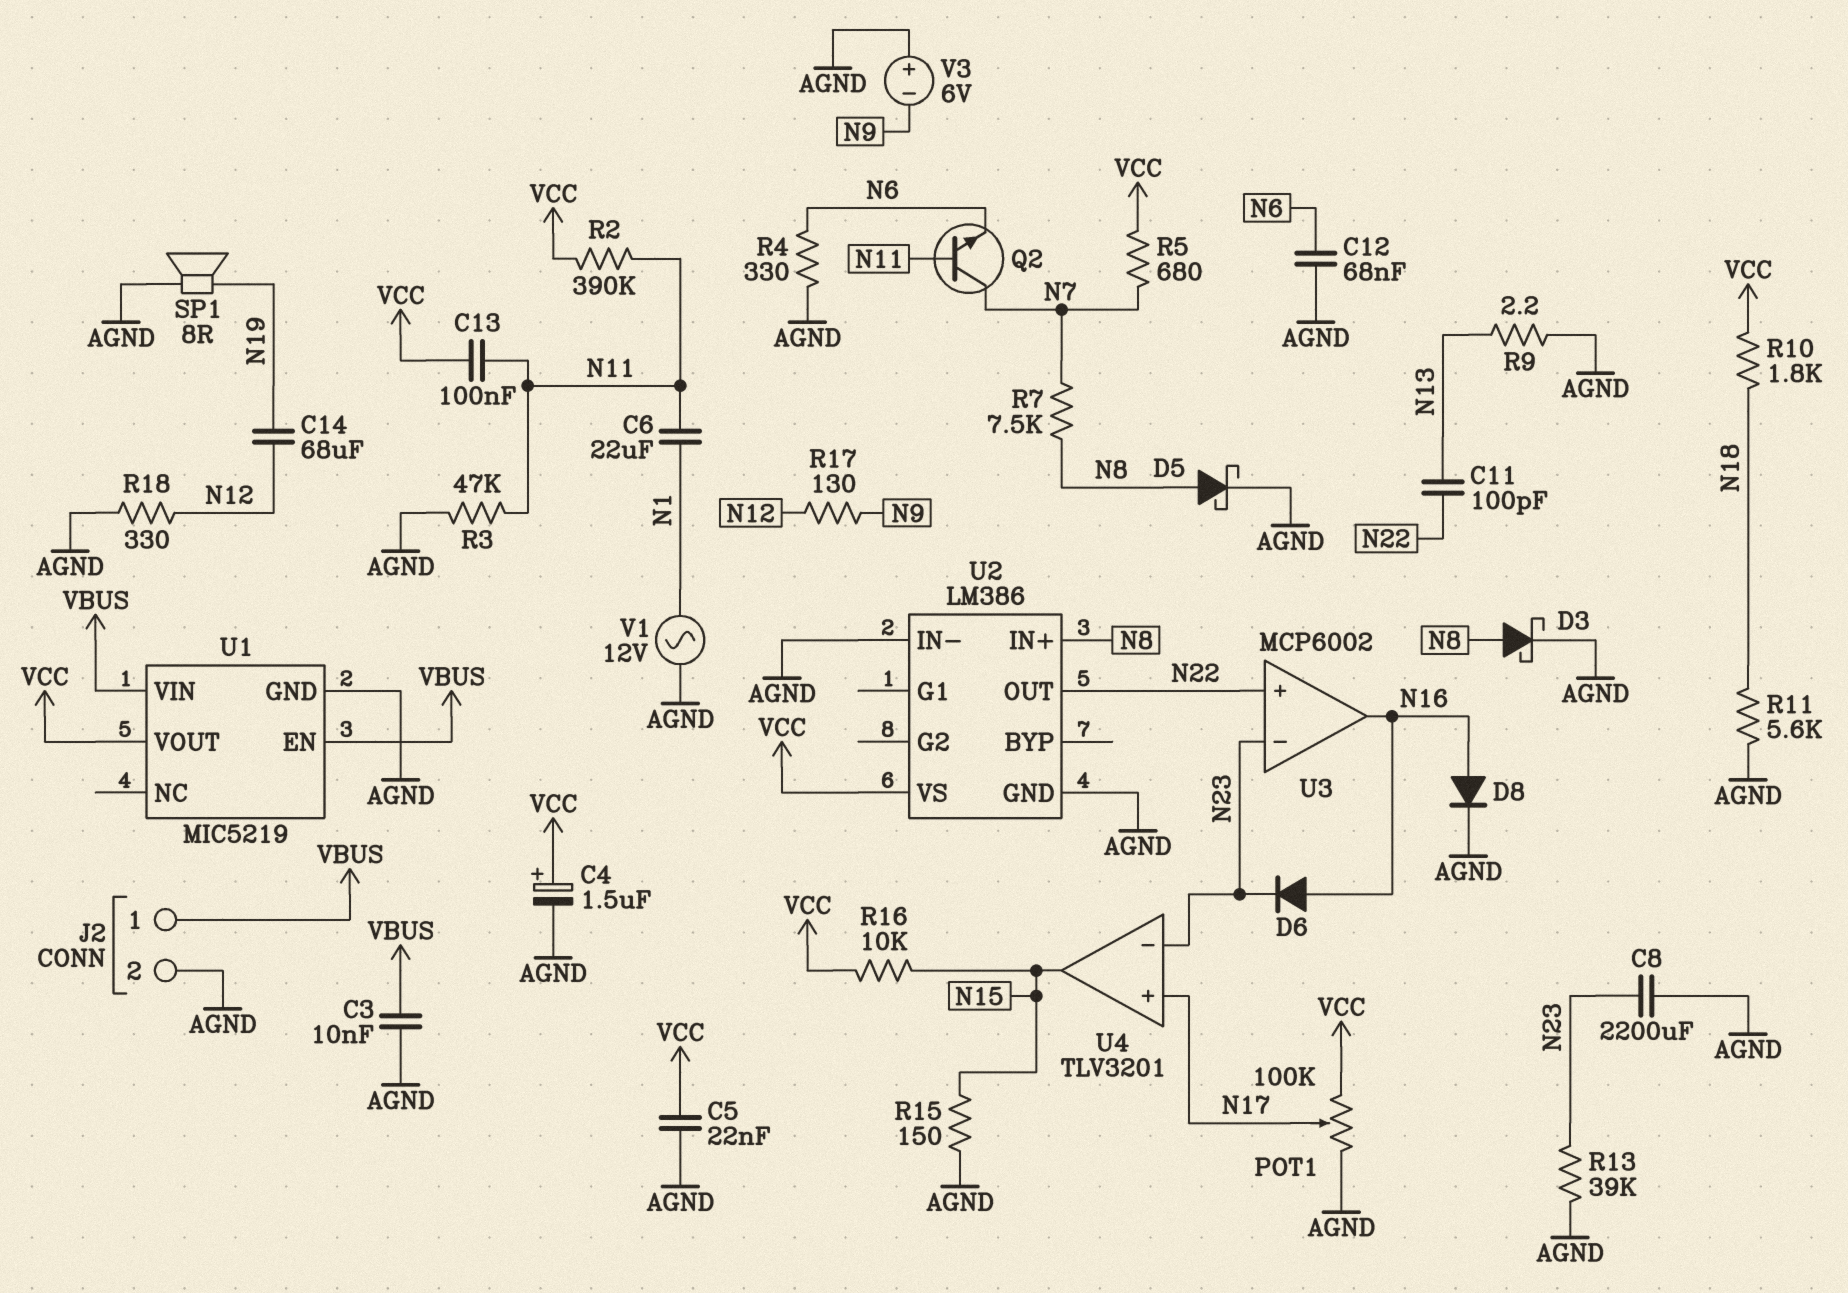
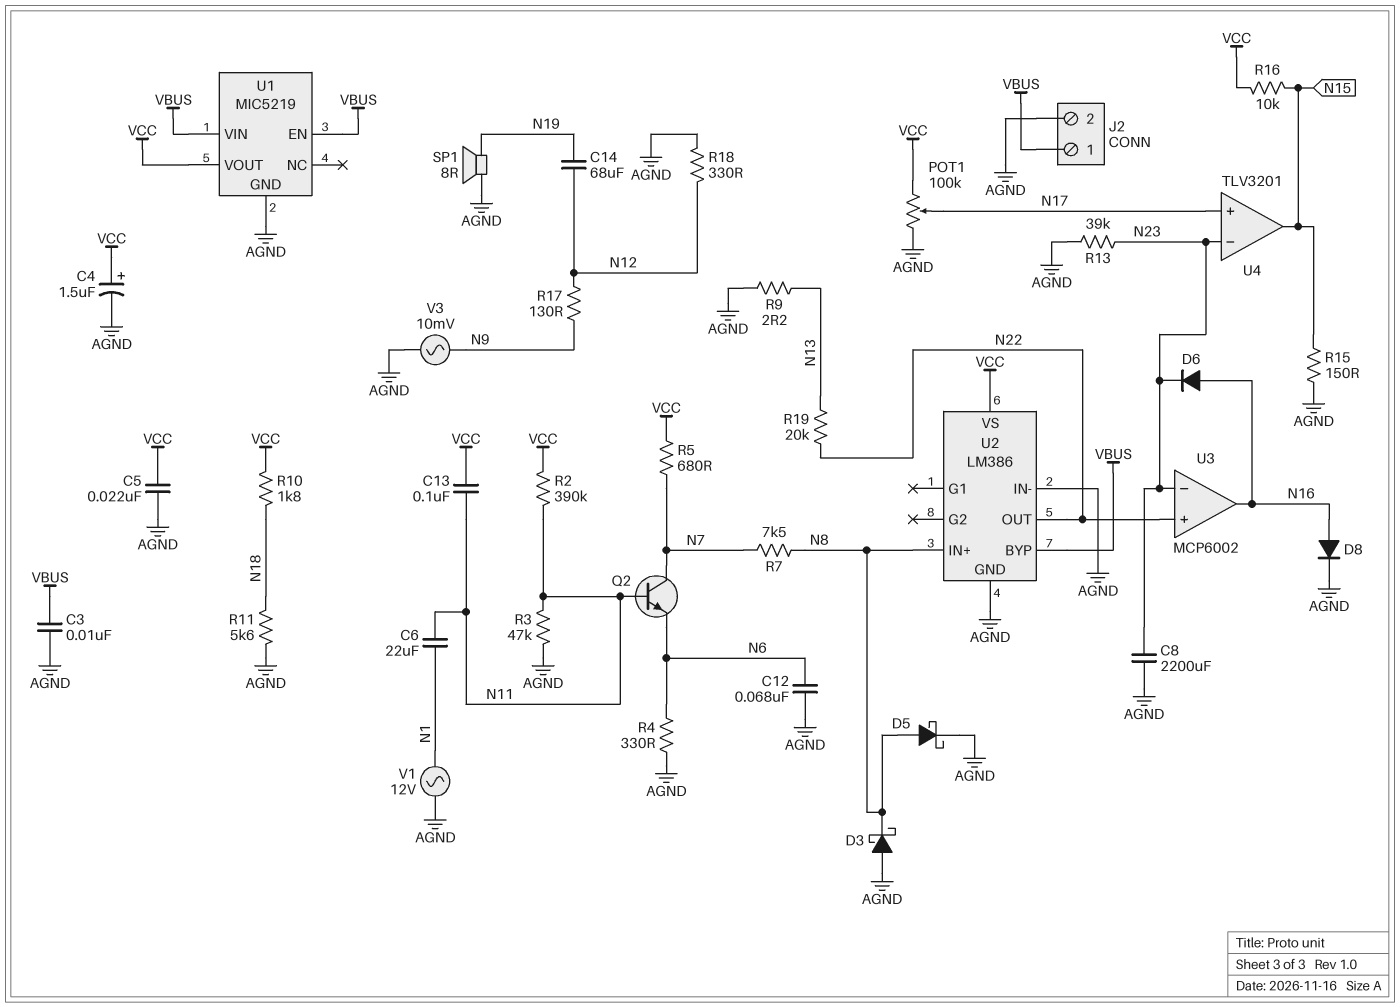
C11: 100pF (N13, N22) -> none
D3: schottky (A N8, K AGND) -> schottky (A AGND, K N8)
R19: none -> 20k (N13, N22)
U2 pin BYP: none -> VBUS
V3: 6V (plus AGND, minus N9) -> AC 10mV (AGND, N9)

